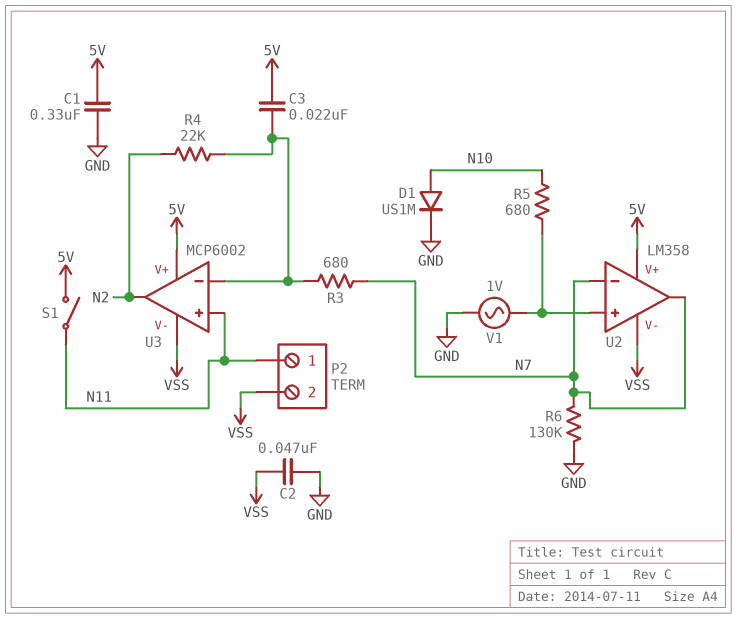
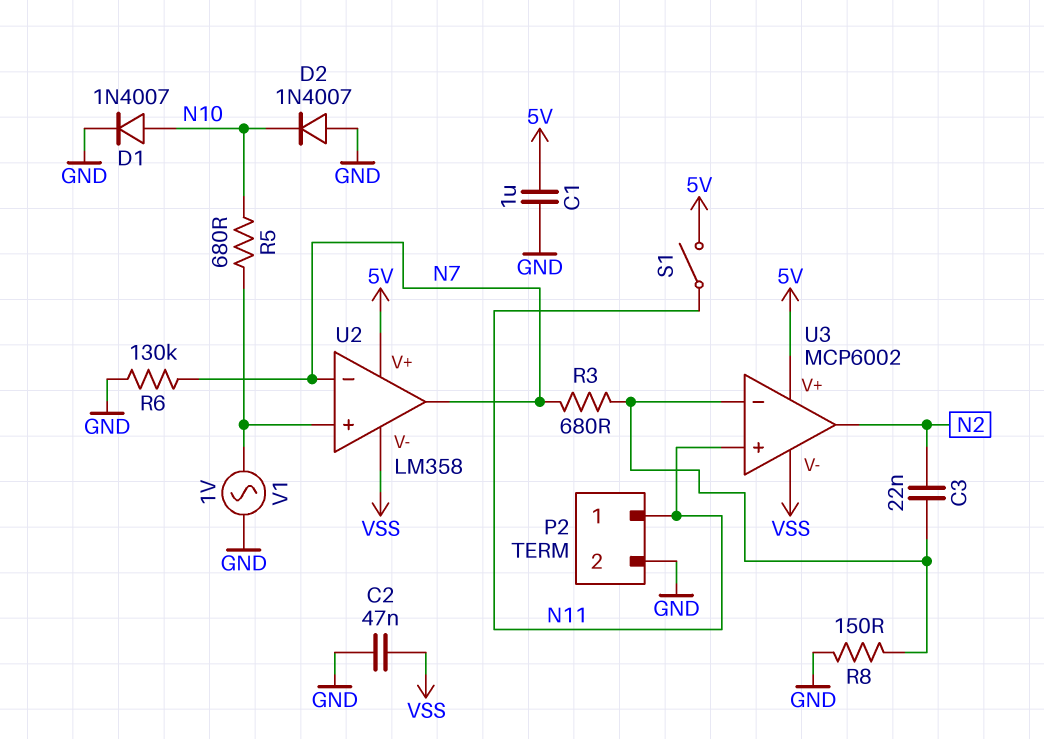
C1: 330nF (5V, GND) -> 1uF (5V, GND)
C3: 22nF (5V, U3/in-) -> 22nF (N2, U3/in-)
D1: diode US1M (A N10, K GND) -> diode 1N4007 (A N10, K GND)
D2: none -> diode 1N4007 (A GND, K N10)
P2 pin 2: VSS -> GND
R4: 22k (N2, U3/in-) -> none
R8: none -> 150 (GND, U3/in-)

